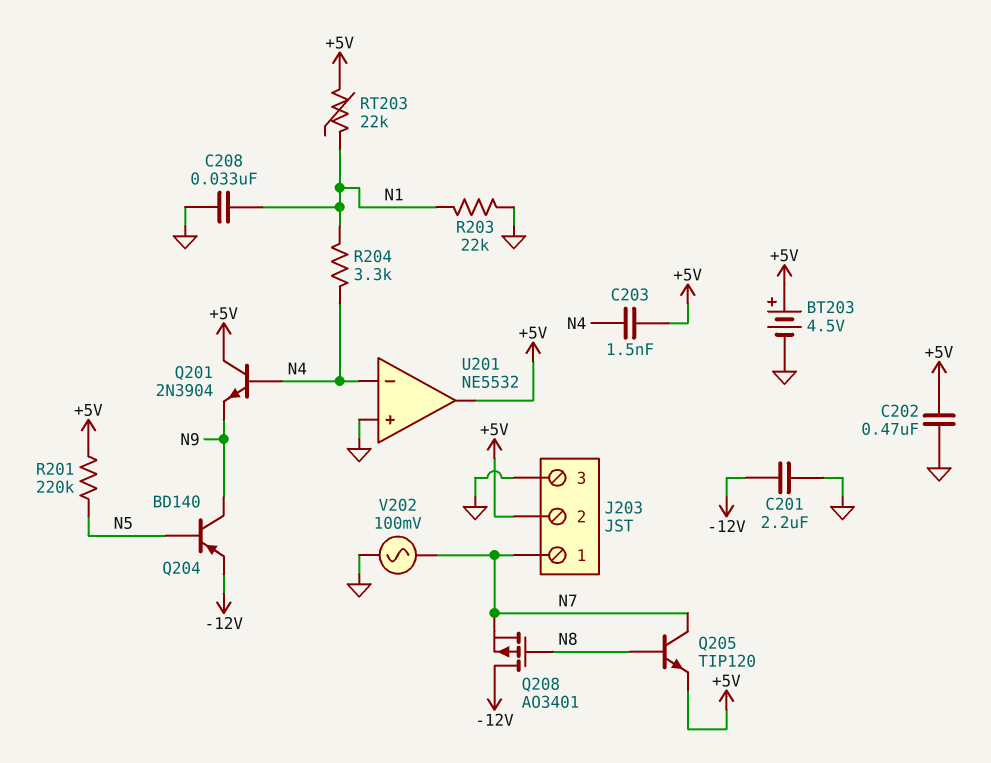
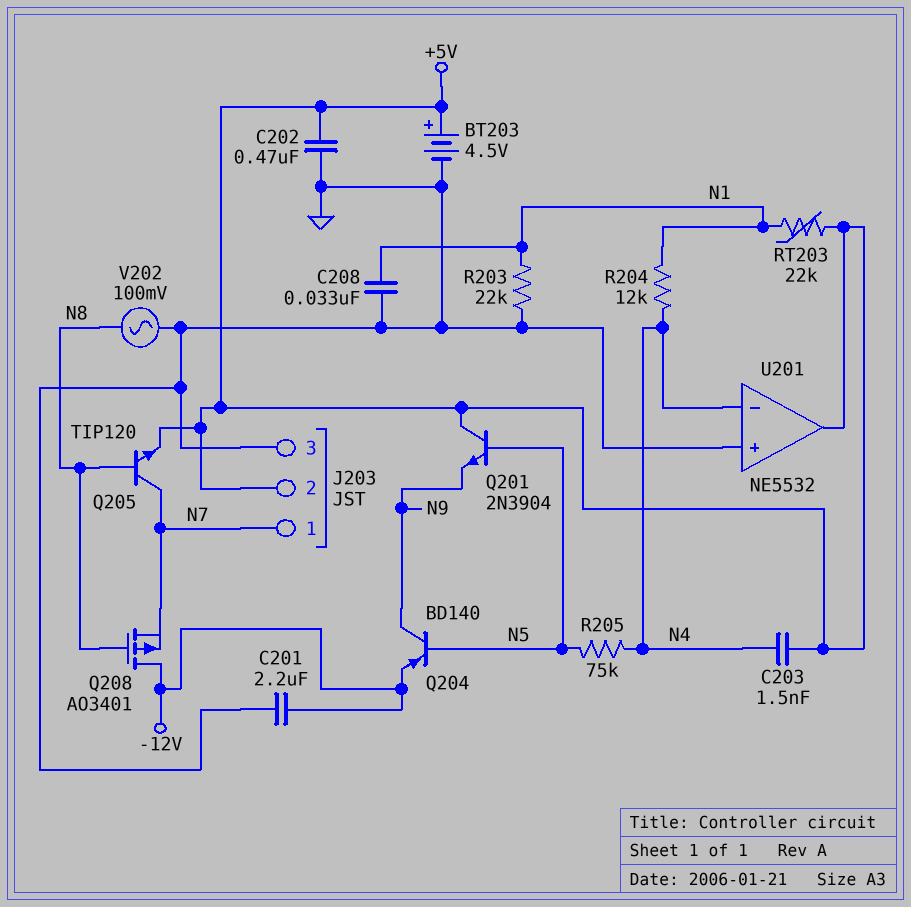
Q201: NPN 2N3904 (B N4, C +5V, E N9) -> NPN 2N3904 (B N5, C +5V, E N9)
R201: 220k (+5V, N5) -> none
R204: 3.3k (N1, N4) -> 12k (N1, N4)
R205: none -> 75k (N4, N5)
V202: AC 100mV (GND, N7) -> AC 100mV (GND, N8)

